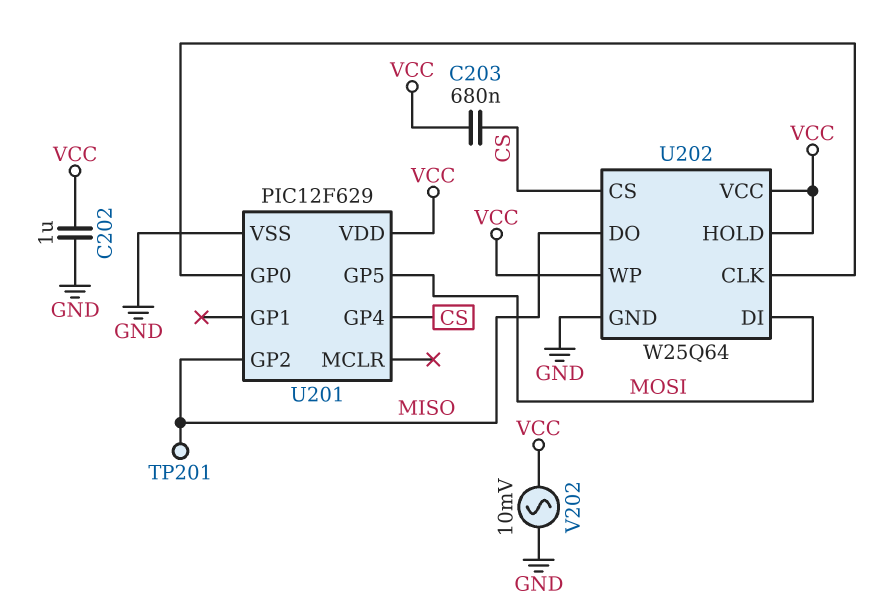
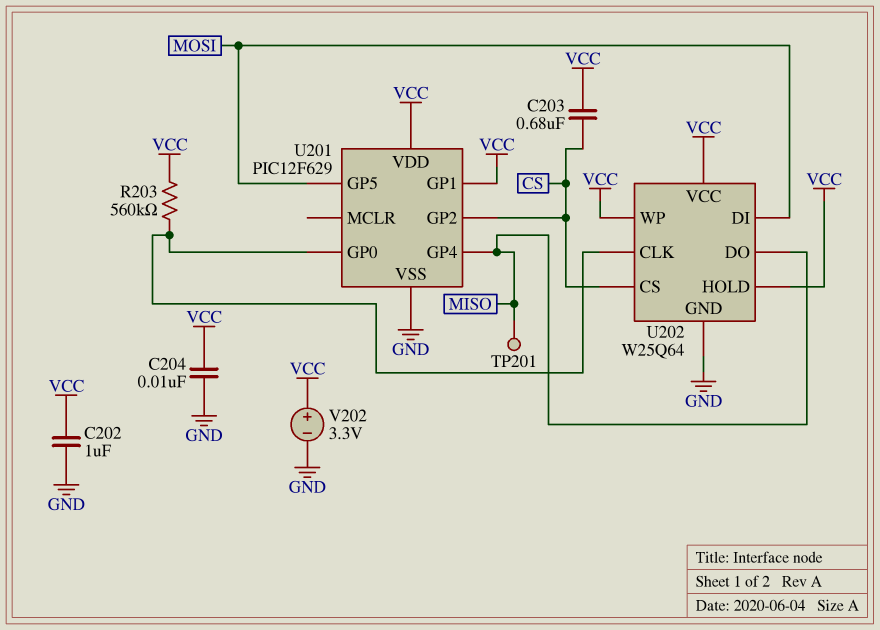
C204: none -> 10nF (GND, VCC)
R203: none -> 560k (U201/GP0, VCC)
U201 pin GP1: none -> VCC
U201 pin GP2: MISO -> CS
U201 pin GP4: CS -> MISO
V202: AC 10mV (GND, VCC) -> 3.3V (plus VCC, minus GND)

